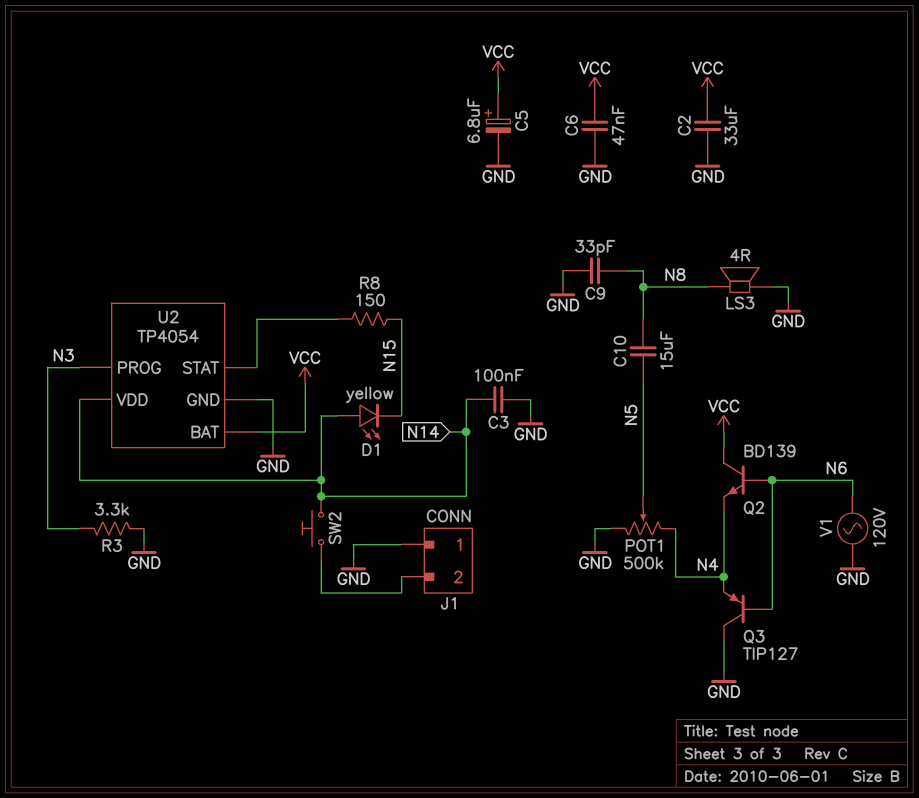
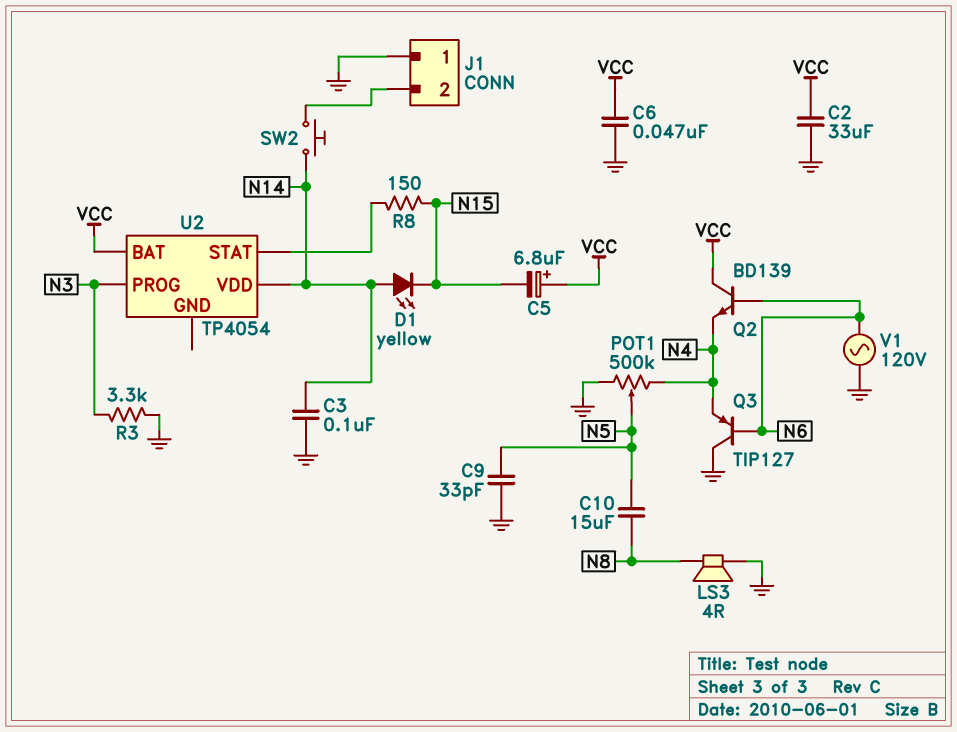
C5: 6.8uF (plus VCC, minus GND) -> 6.8uF (plus VCC, minus N15)
C9: 33pF (GND, N8) -> 33pF (GND, N5)
U2 pin GND: GND -> none

